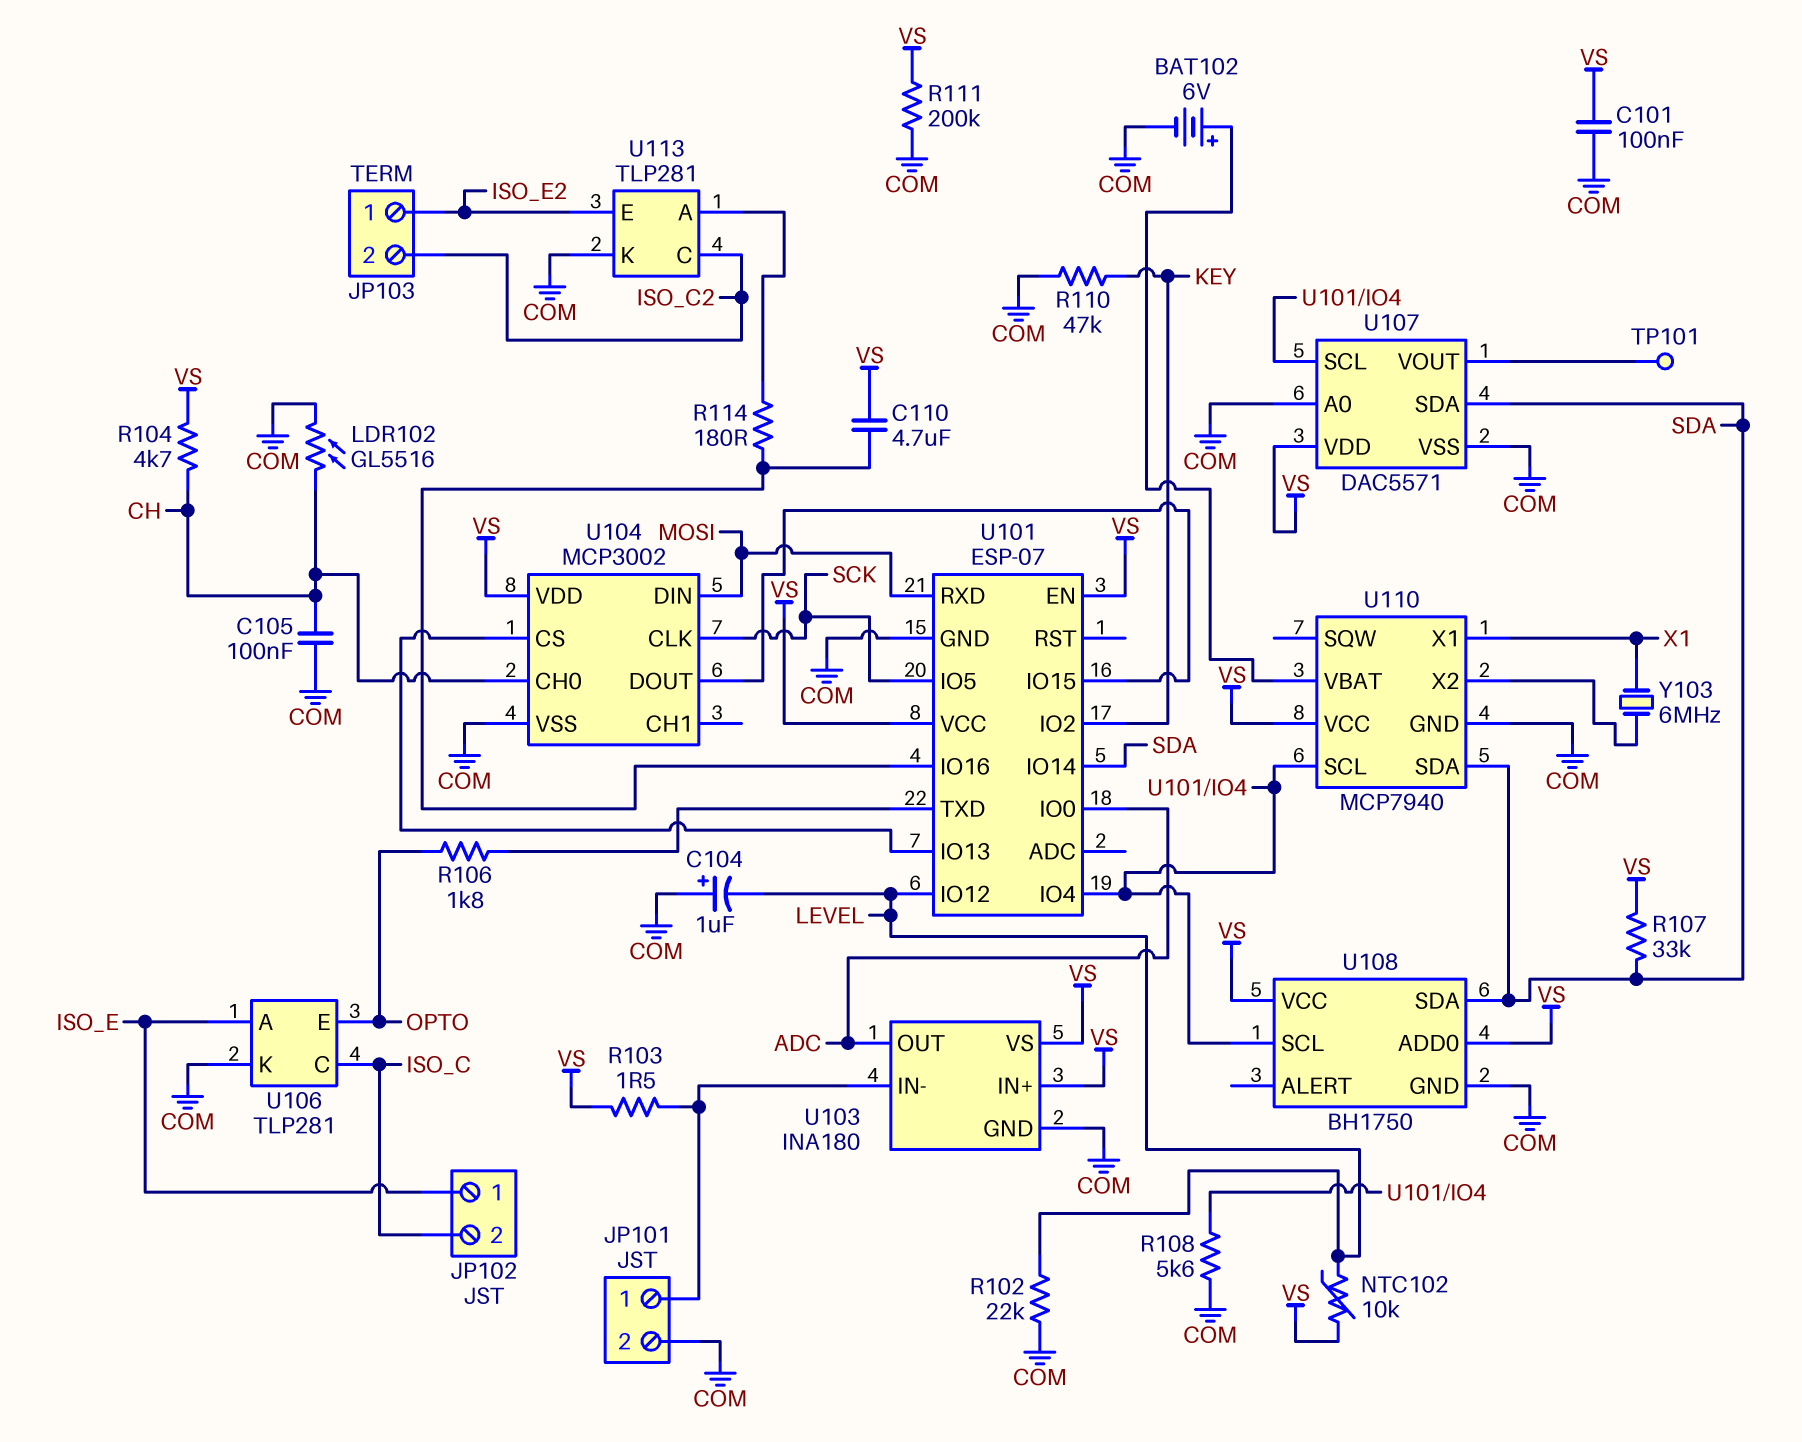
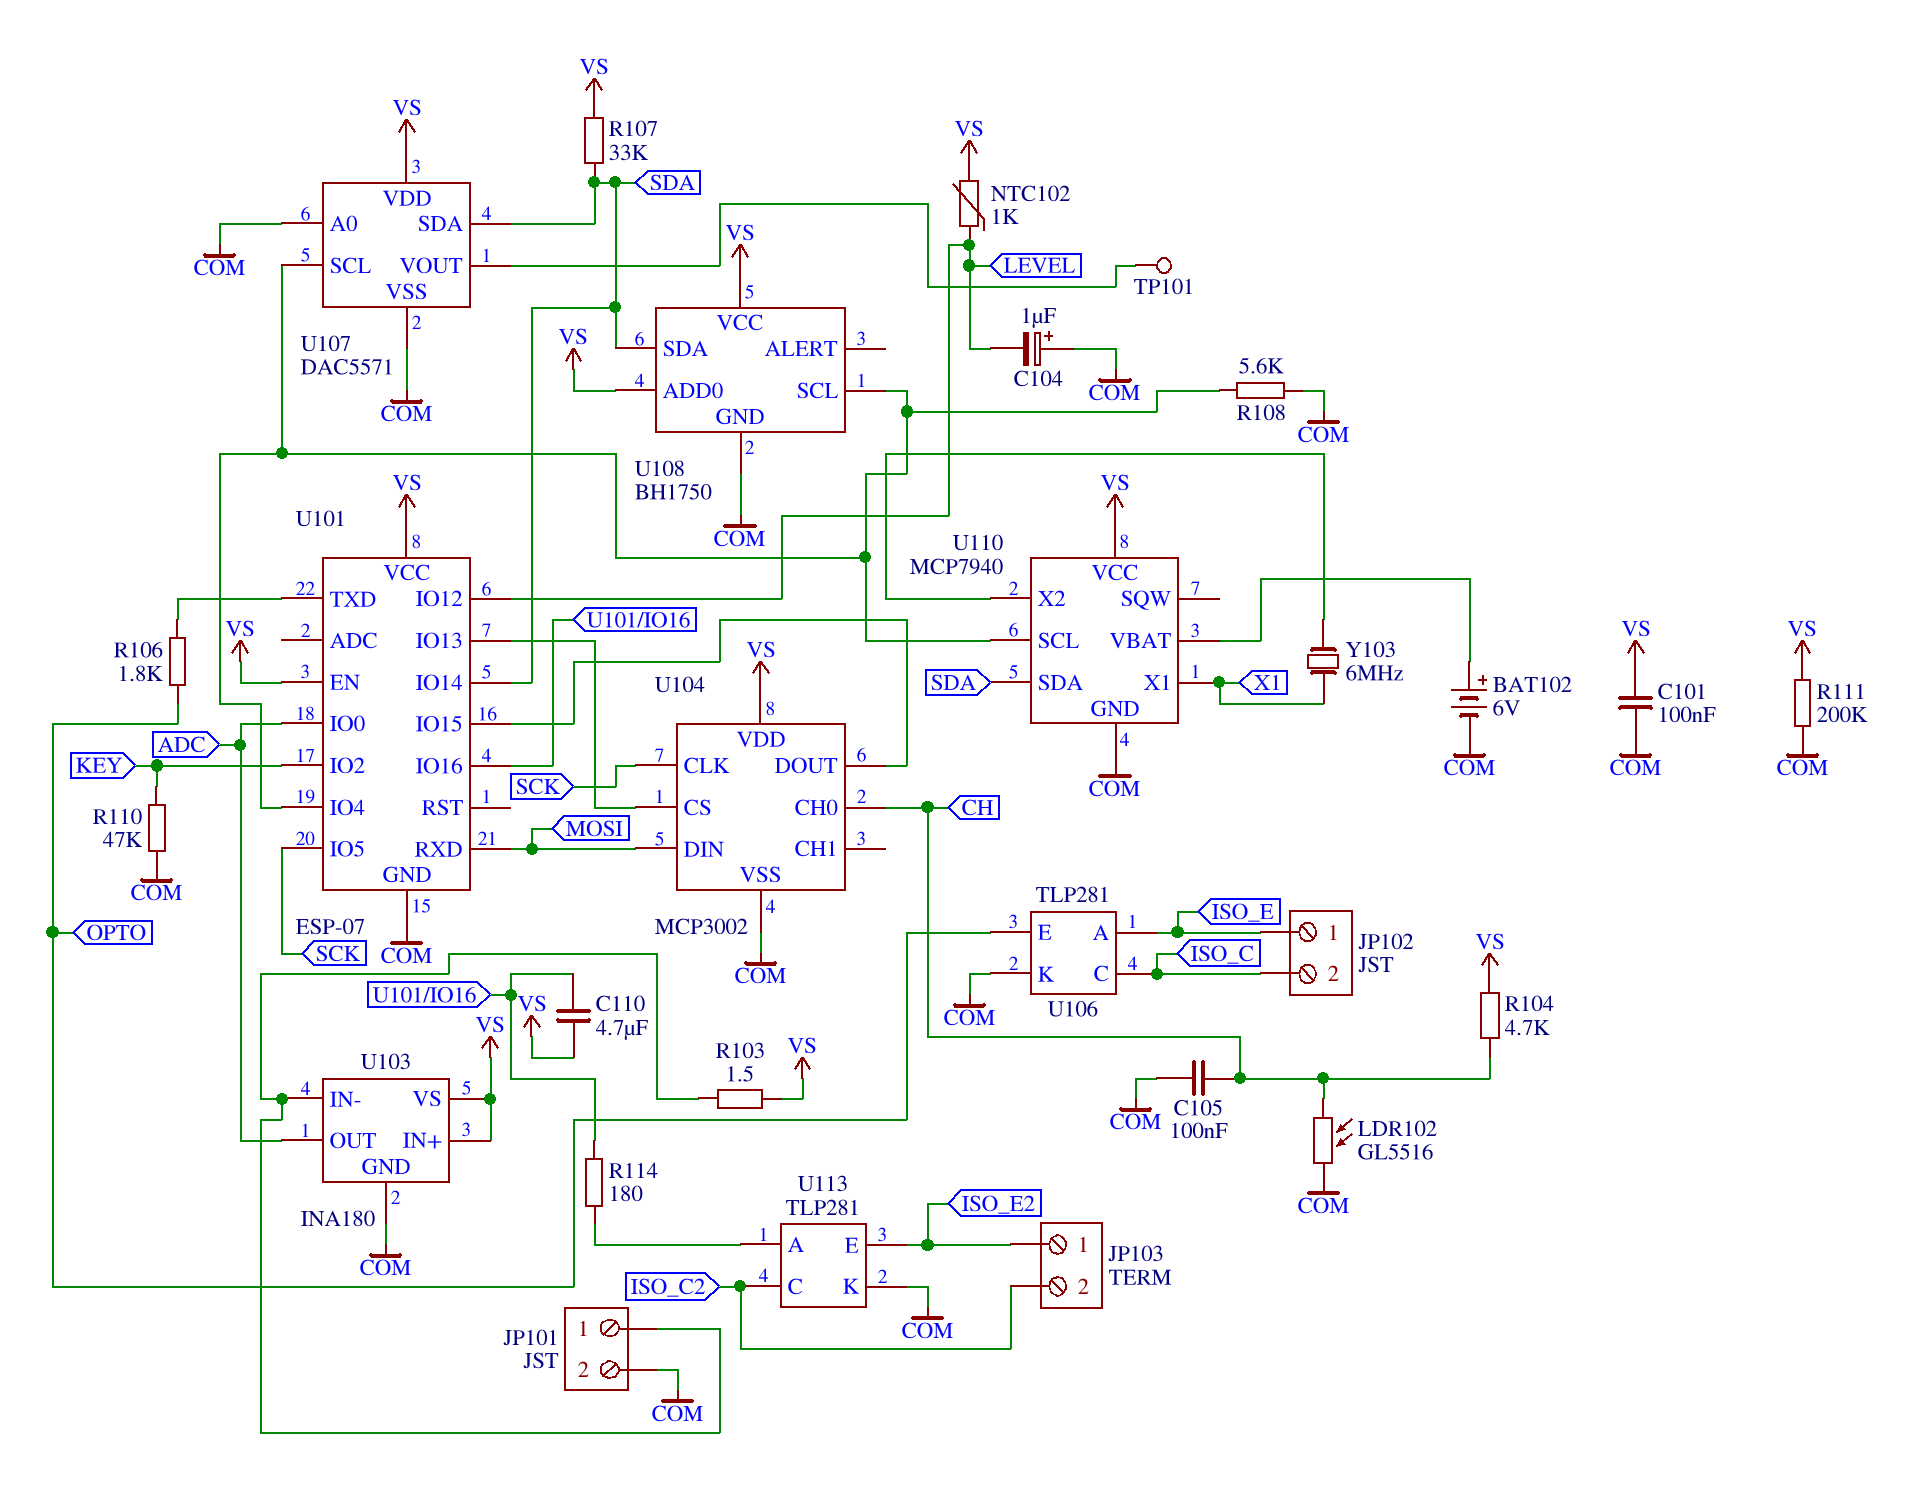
NTC102: 10k (LEVEL, VS) -> 1k (LEVEL, VS)
R102: 22k (COM, LEVEL) -> none

